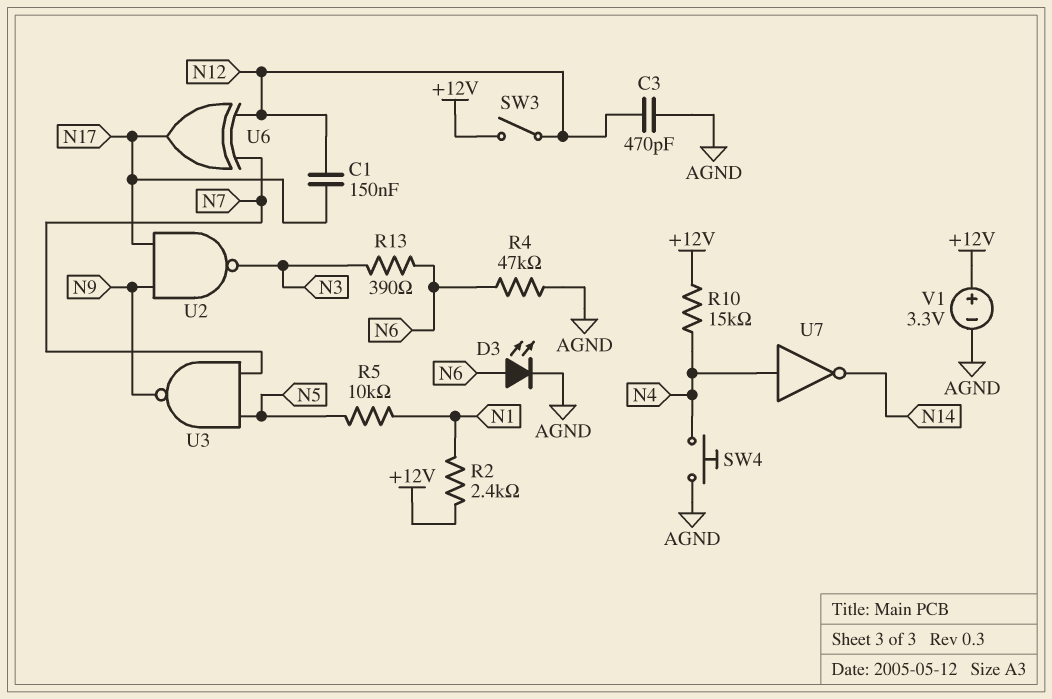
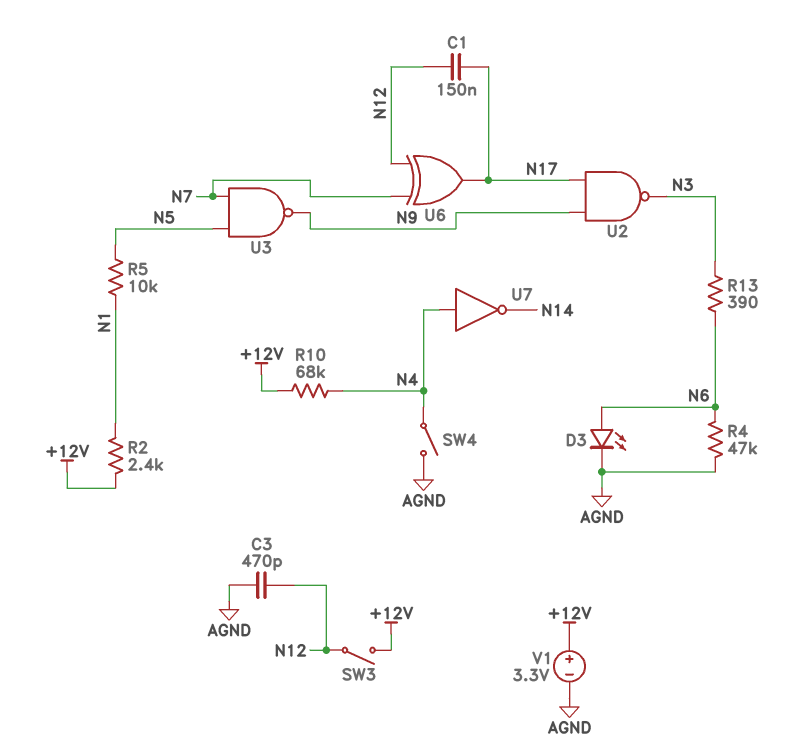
R10: 15k (+12V, N4) -> 68k (+12V, N4)
SW4: button (AGND, N4) -> switch (AGND, N4)

